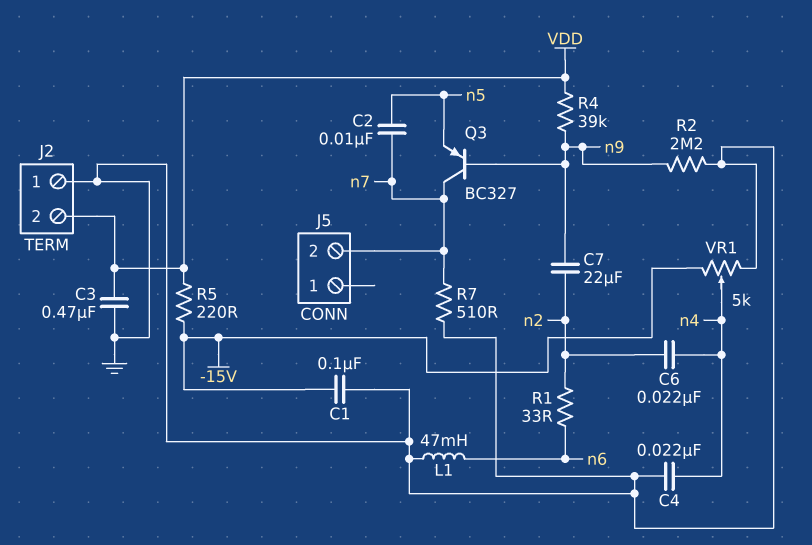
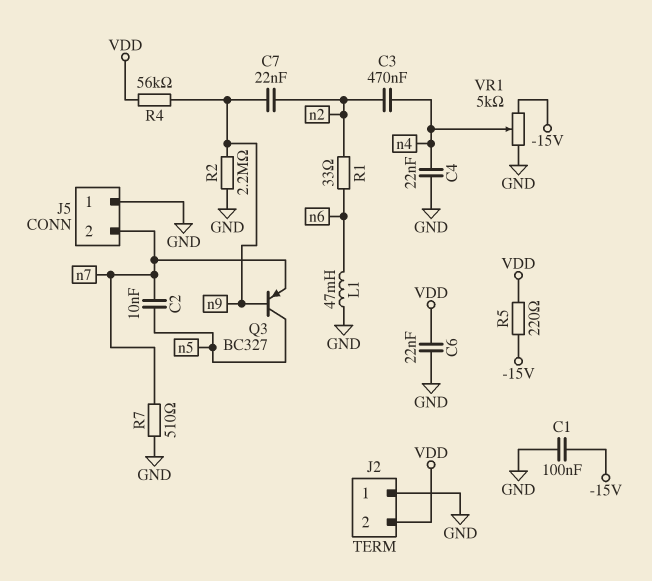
C3: 470nF (GND, VDD) -> 470nF (n2, n4)
C6: 22nF (n2, n4) -> 22nF (GND, VDD)
C7: 22uF (n2, n9) -> 22nF (n2, n9)
J5 pin 1: none -> GND
Q3: PNP BC327 (B n9, C n7, E n5) -> PNP BC327 (B n9, C n5, E n7)
R4: 39k (VDD, n9) -> 56k (VDD, n9)

